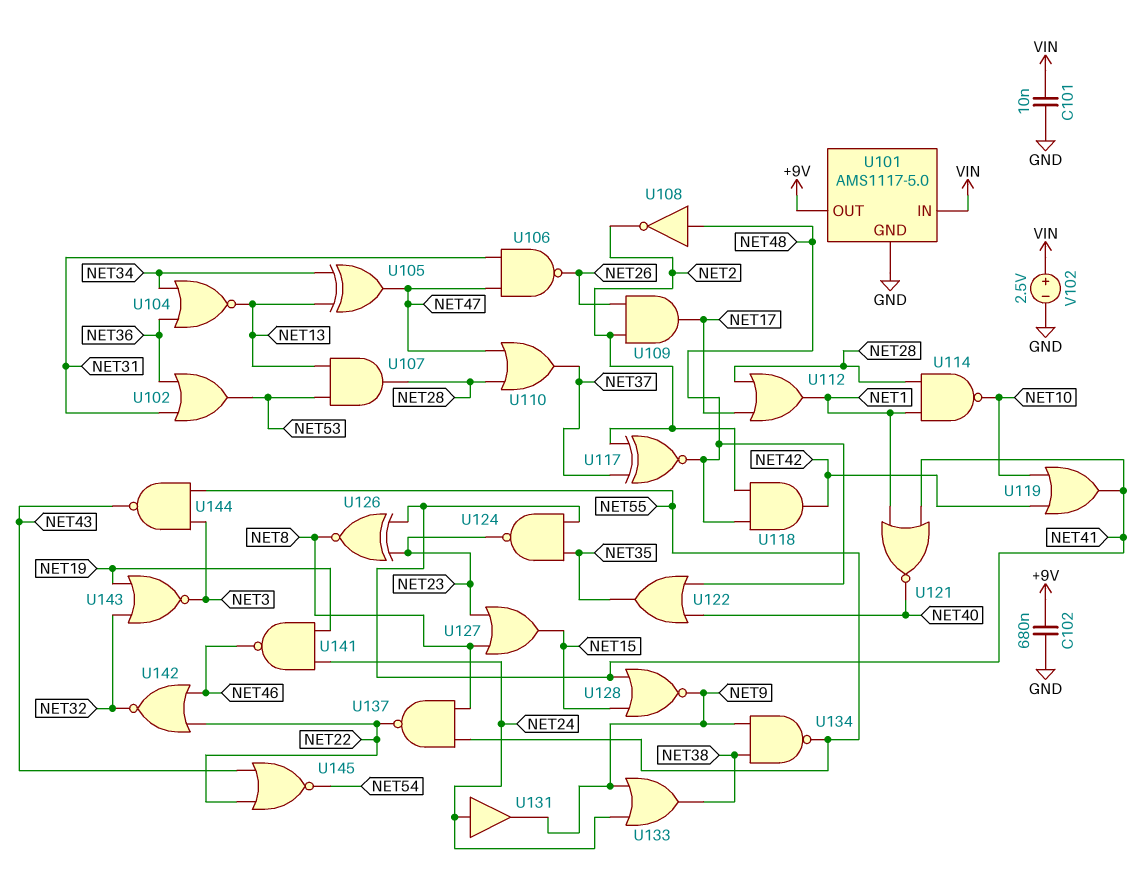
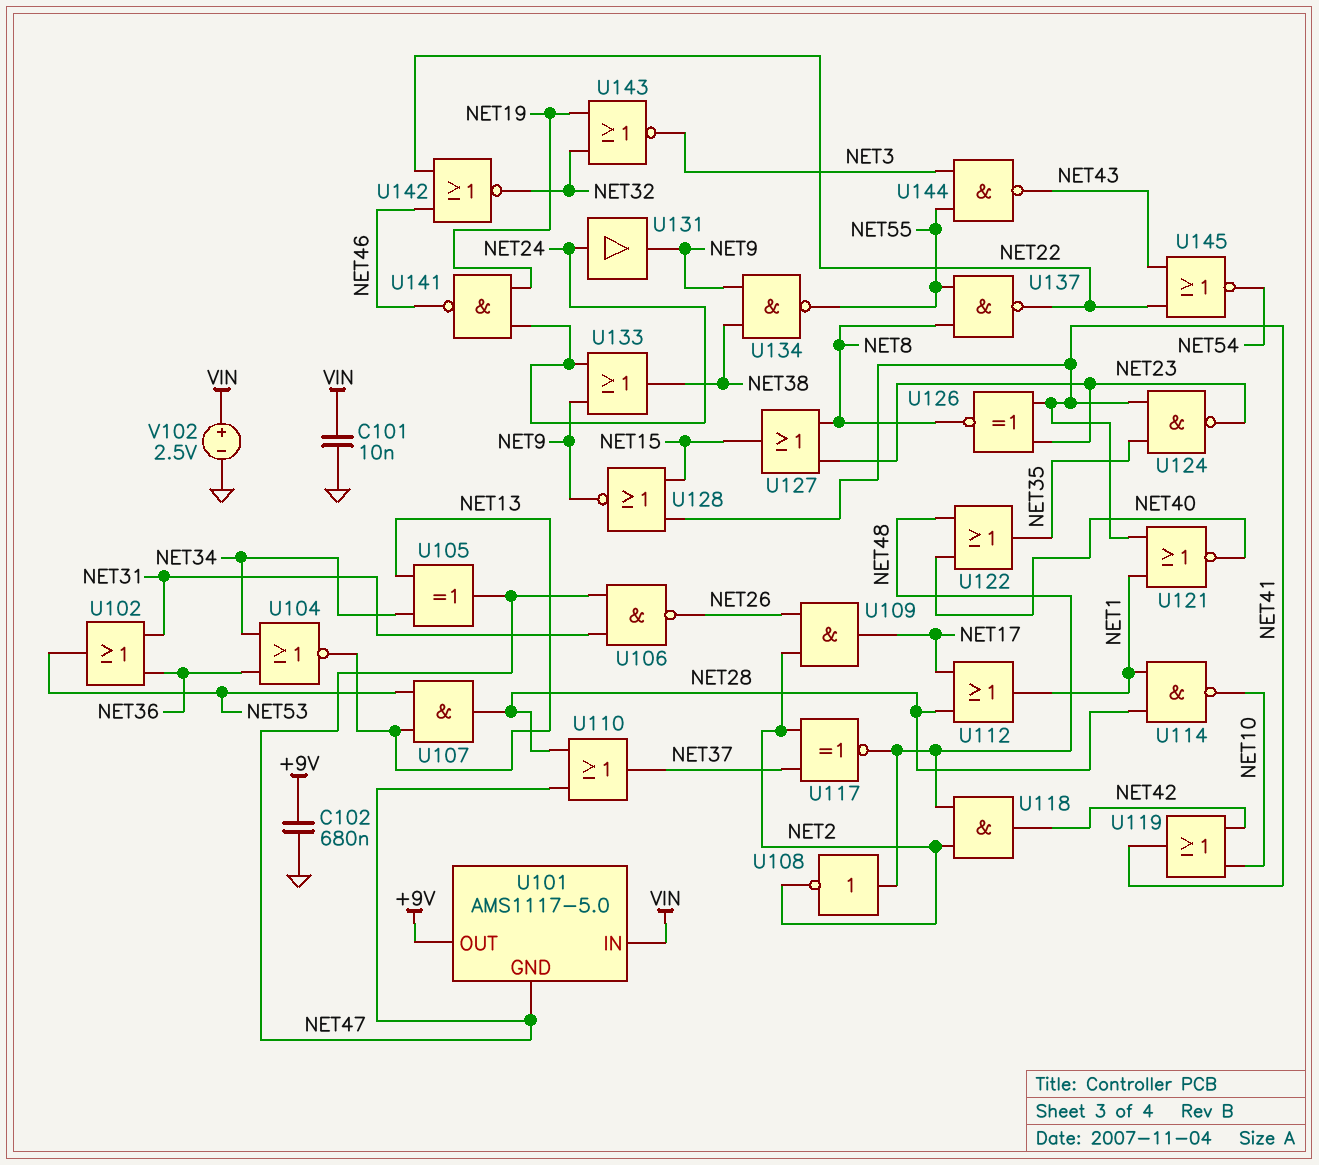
U101 pin GND: GND -> NET47

